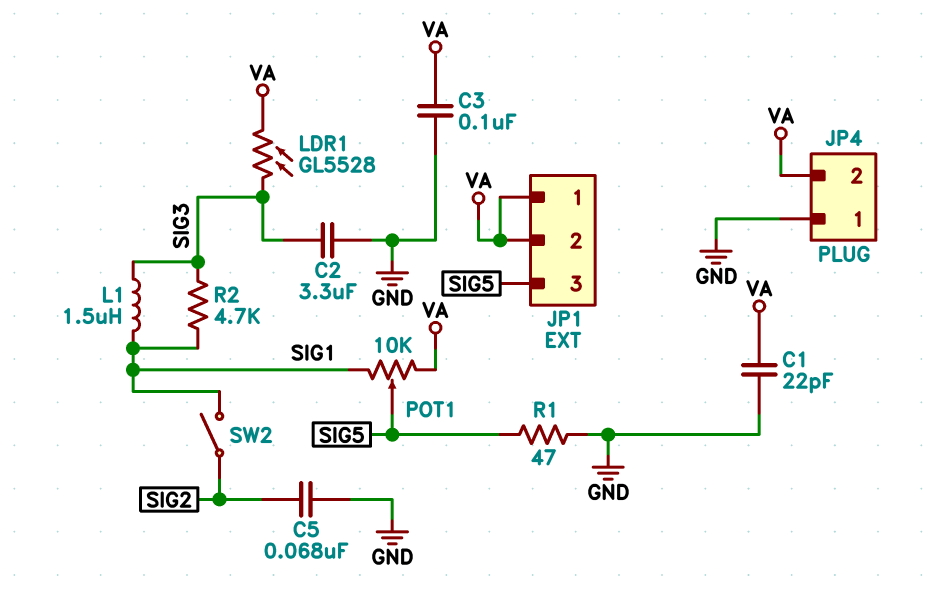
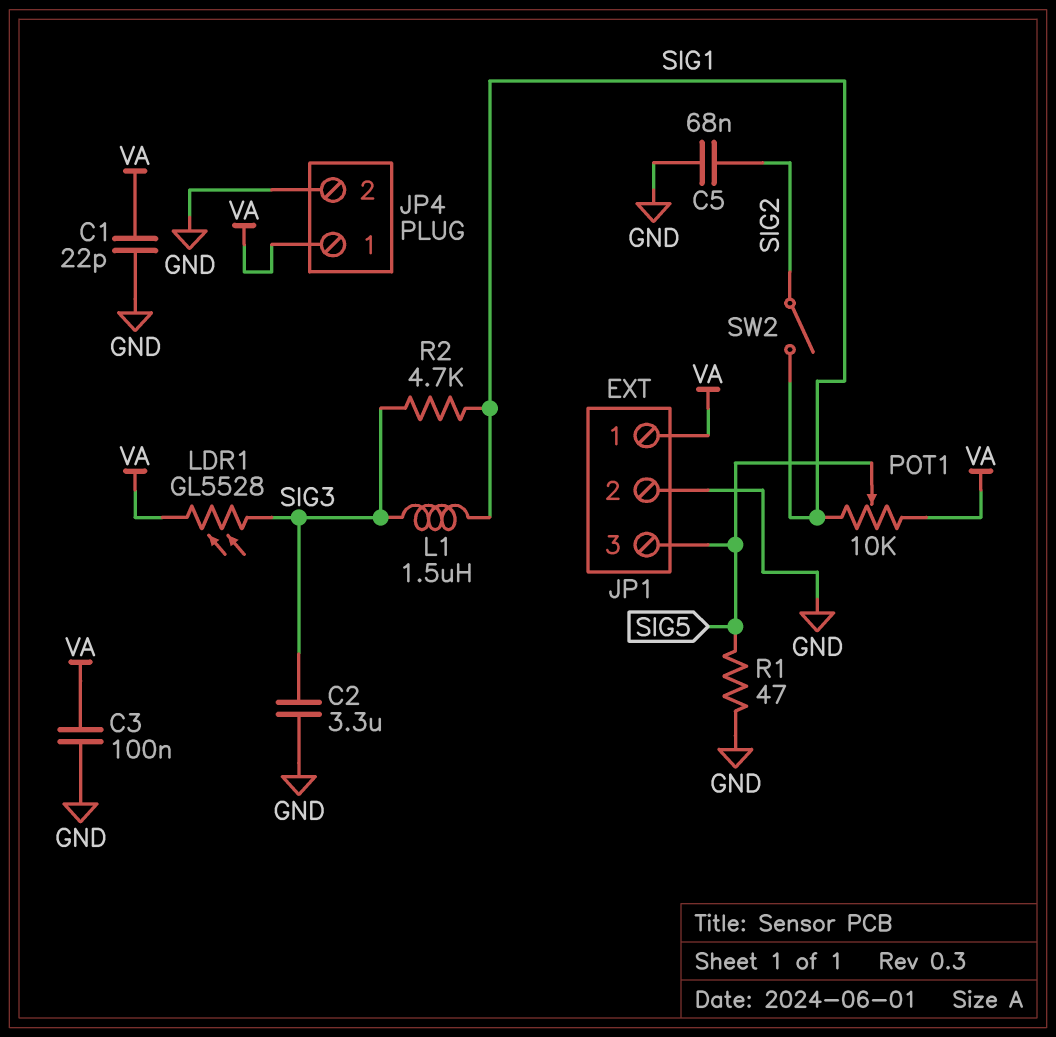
JP1 pin 2: VA -> GND
JP4 pin 1: GND -> VA
JP4 pin 2: VA -> GND

